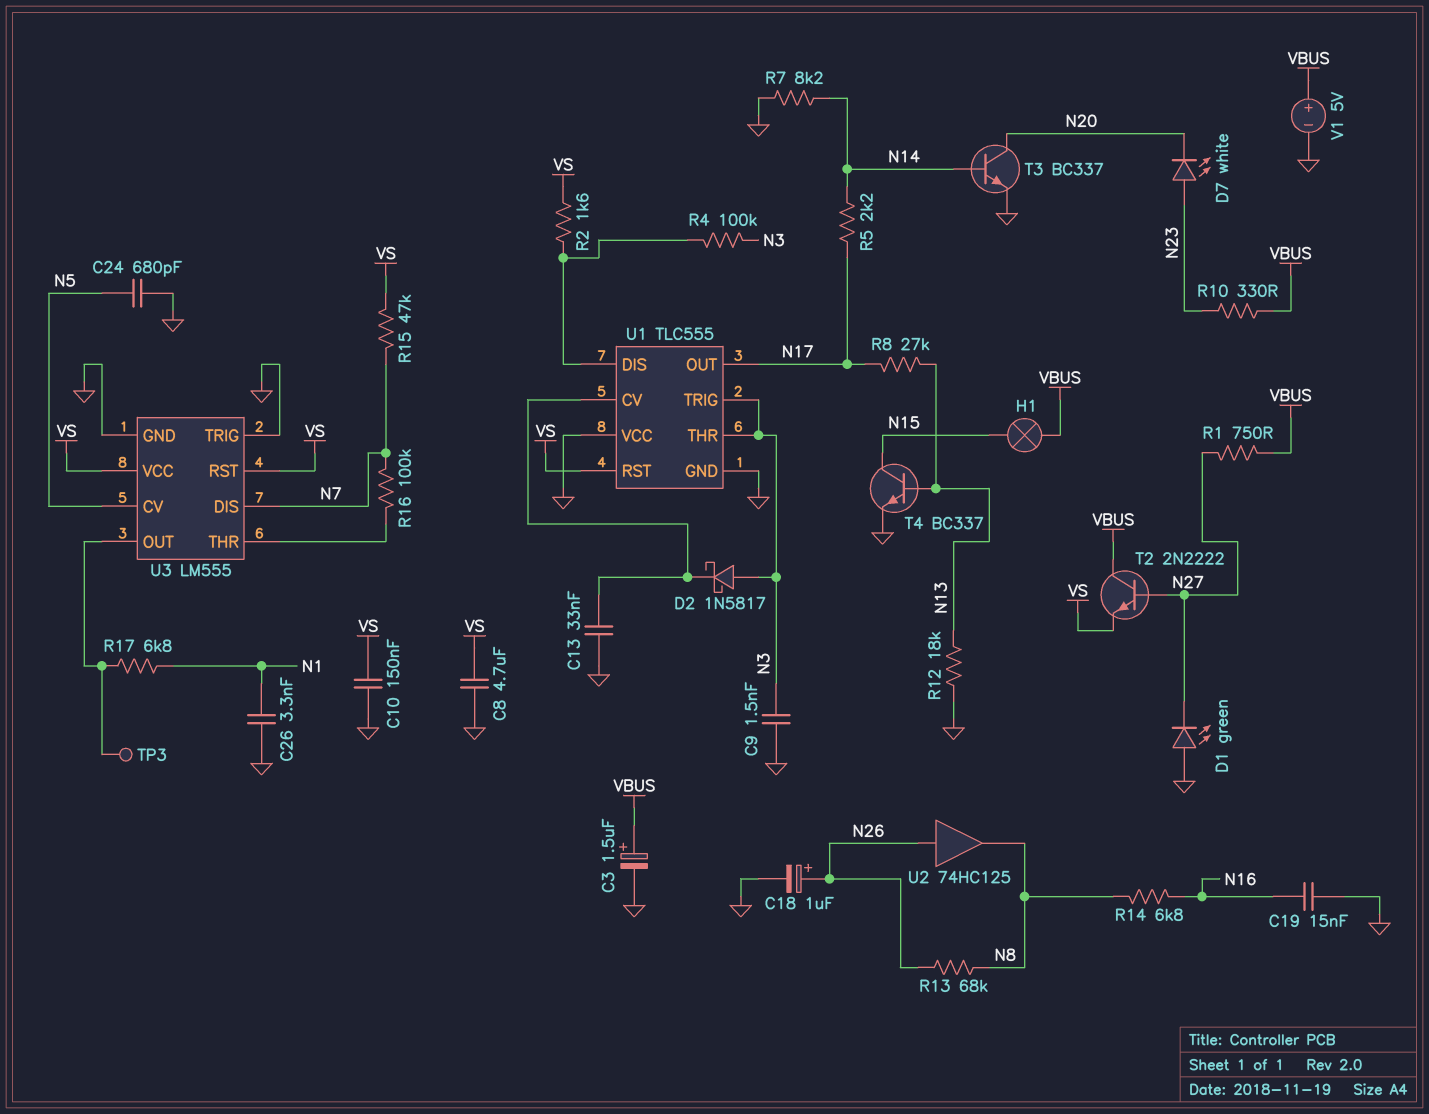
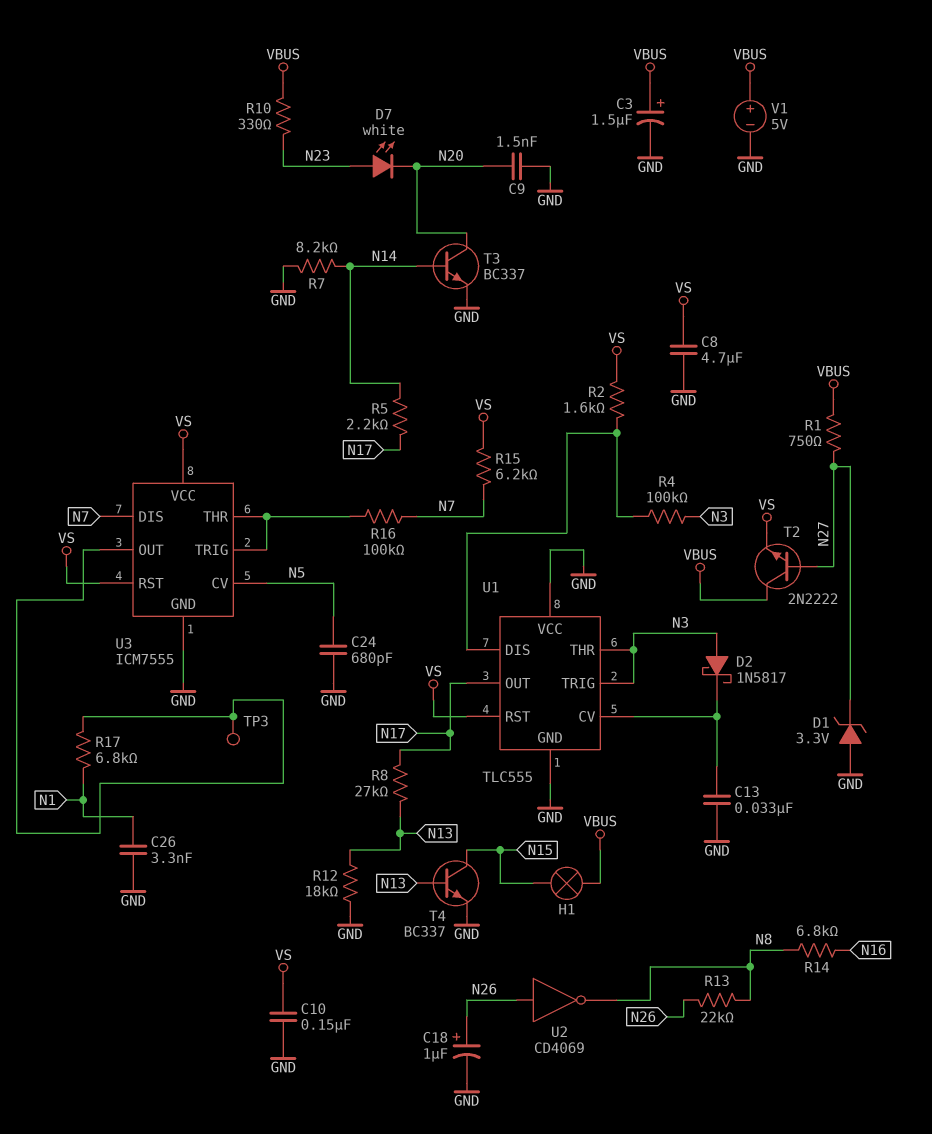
C9: 1.5nF (GND, N3) -> 1.5nF (GND, N20)
C19: 15nF (GND, N16) -> none
D1: LED green (A GND, K N27) -> zener 3.3V (A GND, K N27)
R13: 68k (N8, N26) -> 22k (N8, N26)
R15: 47k (N7, VS) -> 6.2k (N7, VS)
U2: buffer 74HC125 (in N26, out N8) -> NOT CD4069 (in N26, out N8)
U3: LM555 -> ICM7555
U3 pin TRIG: GND -> U3/THR

